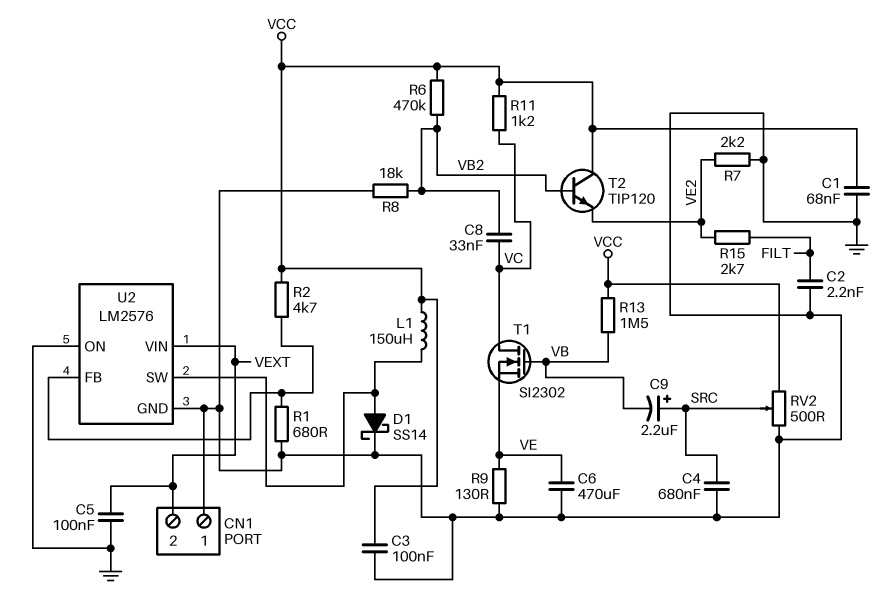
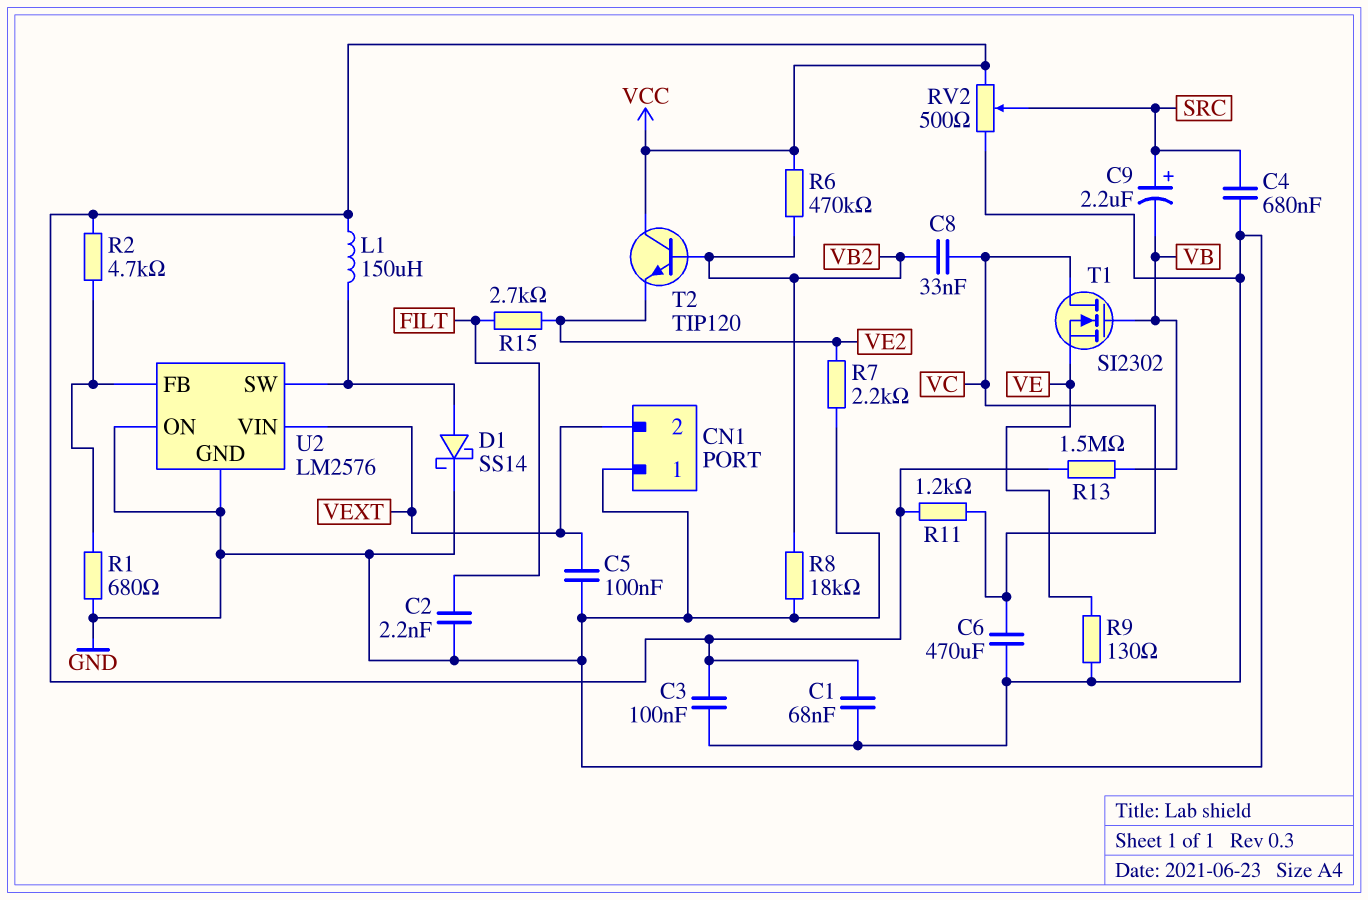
C6: 470uF (GND, VE) -> 470uF (GND, VC)

